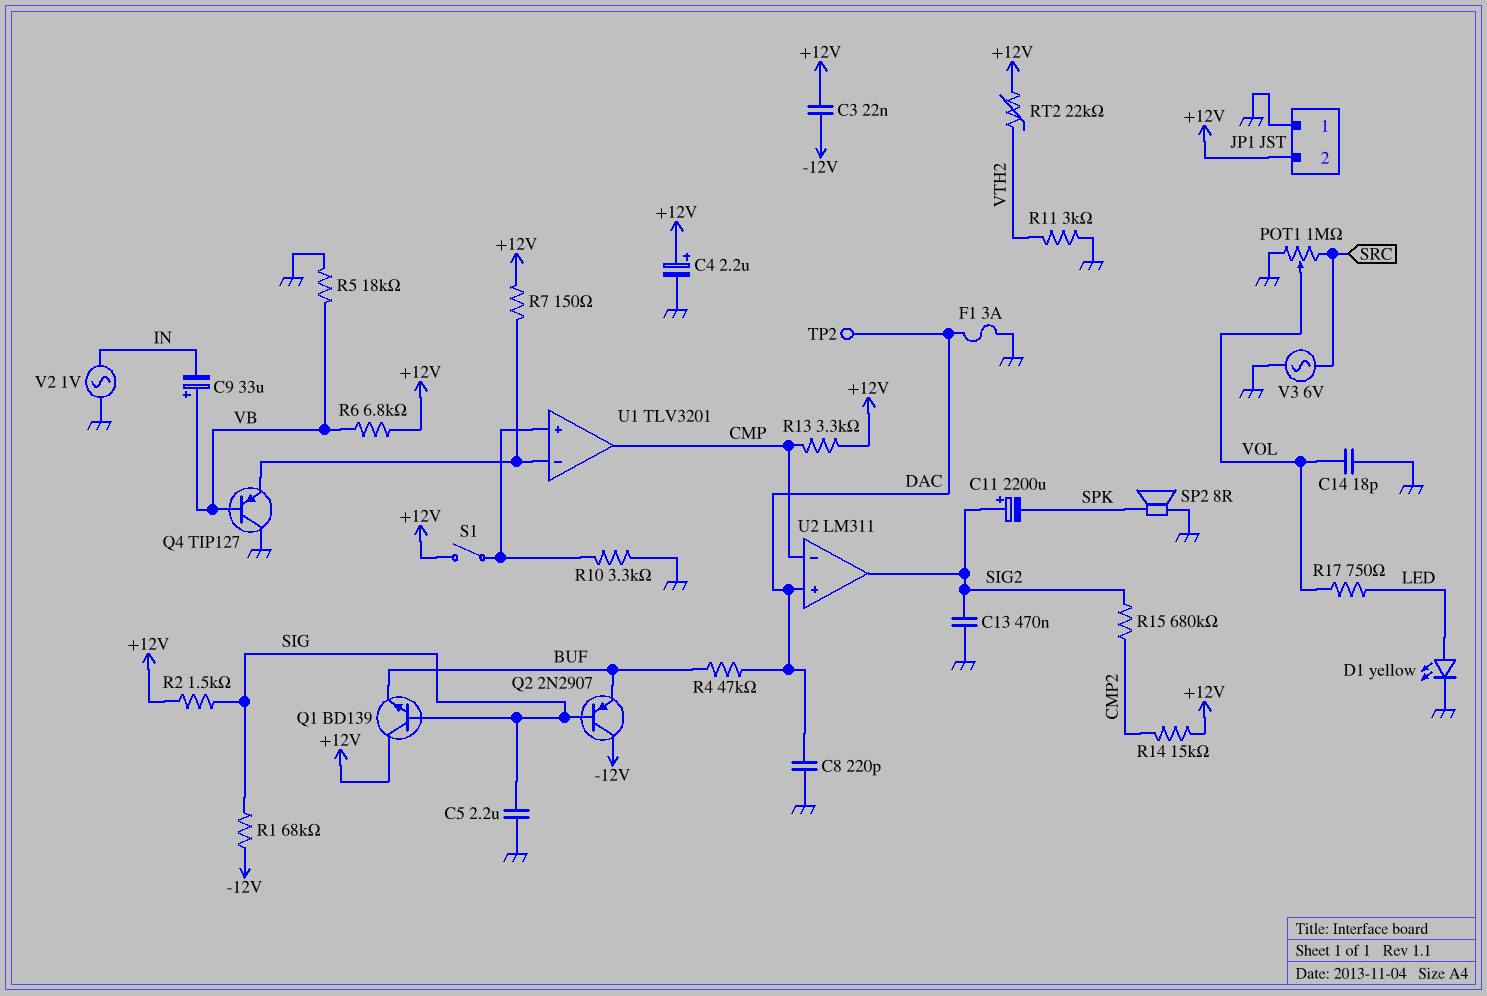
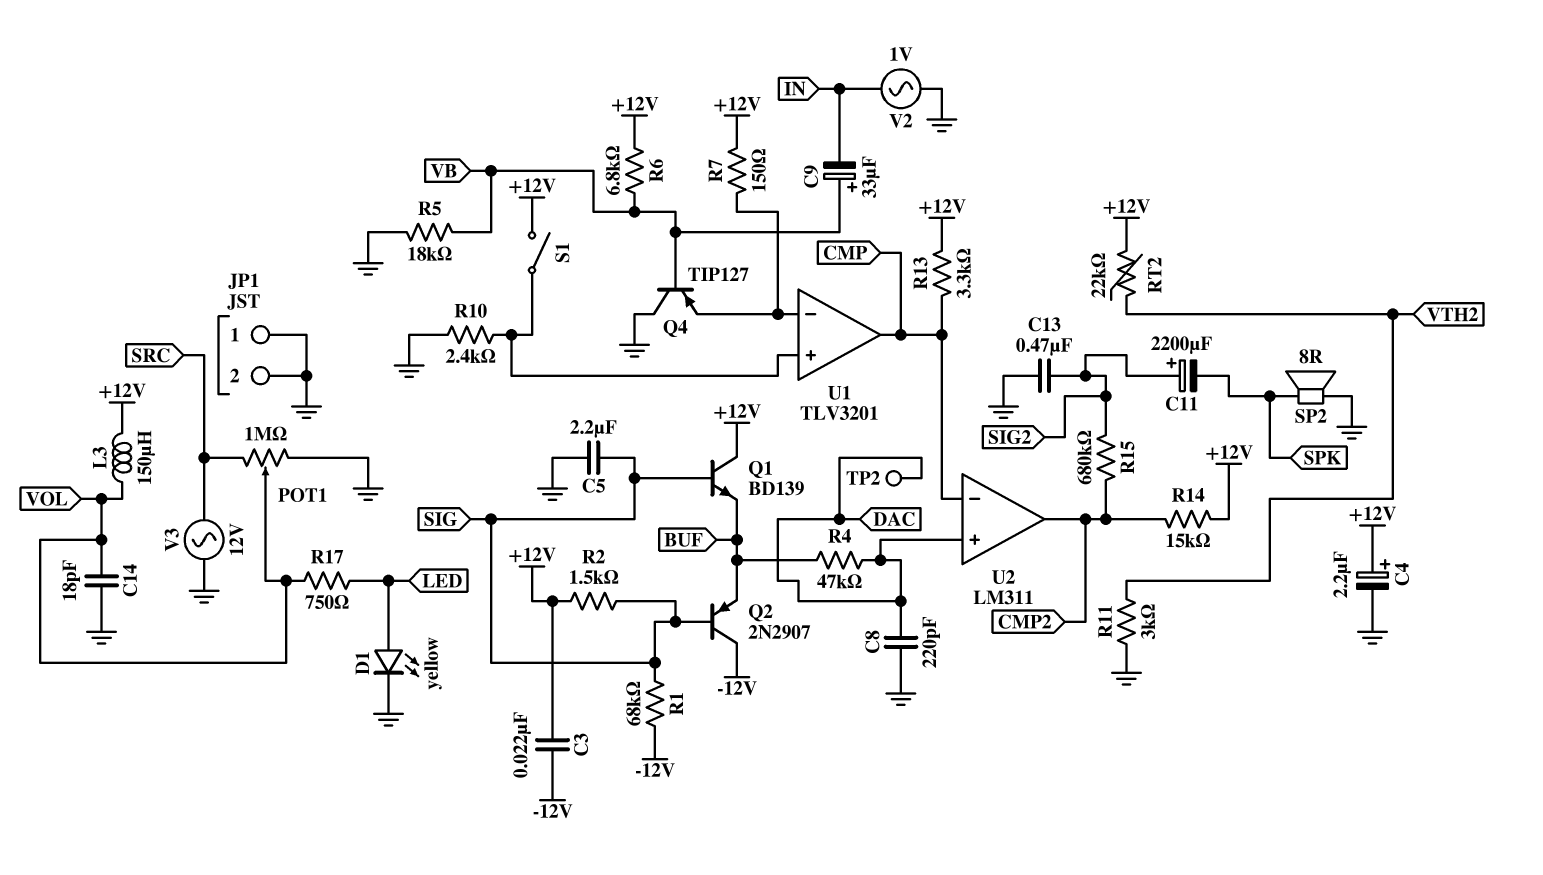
F1: 3A (DAC, GND) -> none
JP1 pin 2: +12V -> GND
L3: none -> 150uH (+12V, VOL)
R10: 3.3k (GND, U1/in+) -> 2.4k (GND, U1/in+)
U2 pin out: SIG2 -> CMP2
V3: AC 6V (GND, SRC) -> AC 12V (GND, SRC)

